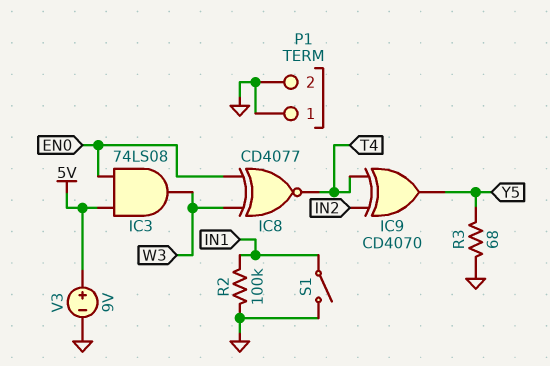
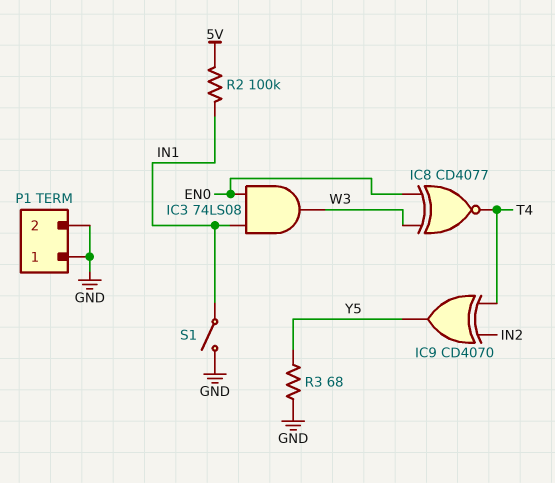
IC3: AND 74LS08 (in 5V, in EN0, out W3) -> AND 74LS08 (in EN0, in IN1, out W3)
R2: 100k (GND, IN1) -> 100k (5V, IN1)
V3: 9V (plus 5V, minus GND) -> none

